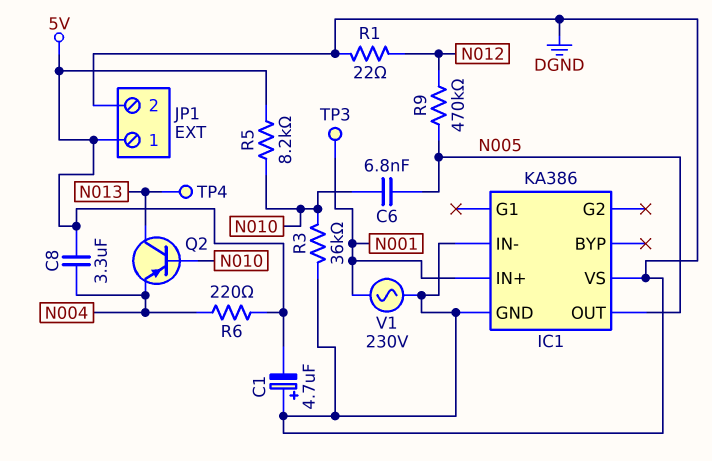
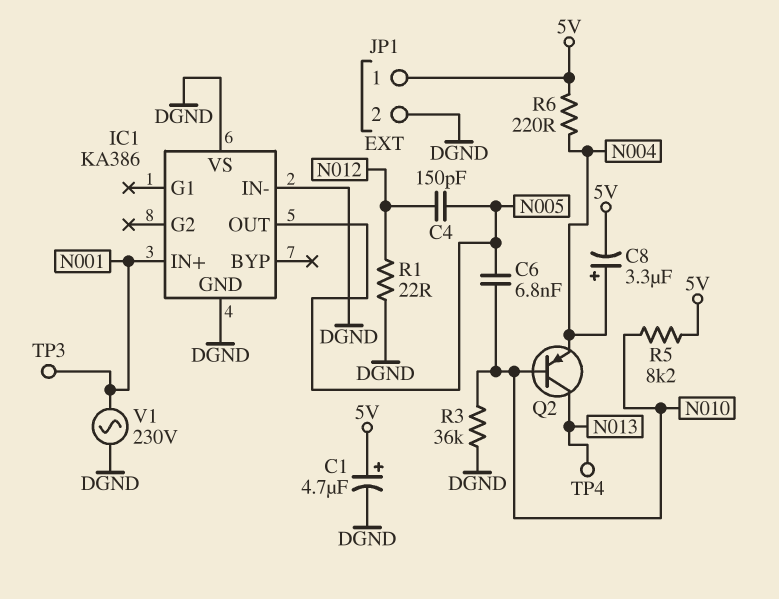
C1: 4.7uF (plus DGND, minus 5V) -> 4.7uF (plus 5V, minus DGND)
C4: none -> 150pF (N005, N012)
C8: 3.3uF (5V, N004) -> 3.3uF (plus N004, minus 5V)
R9: 470k (N005, N012) -> none

